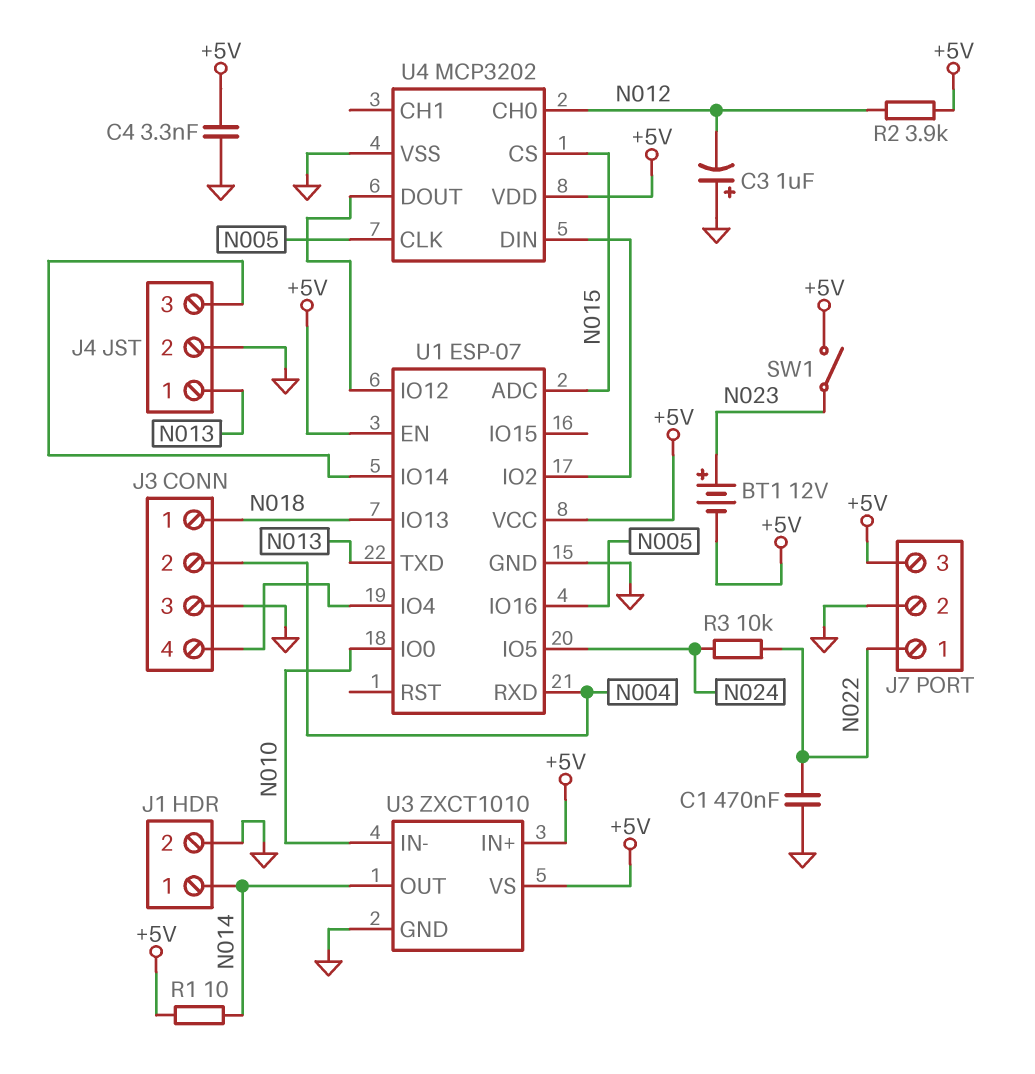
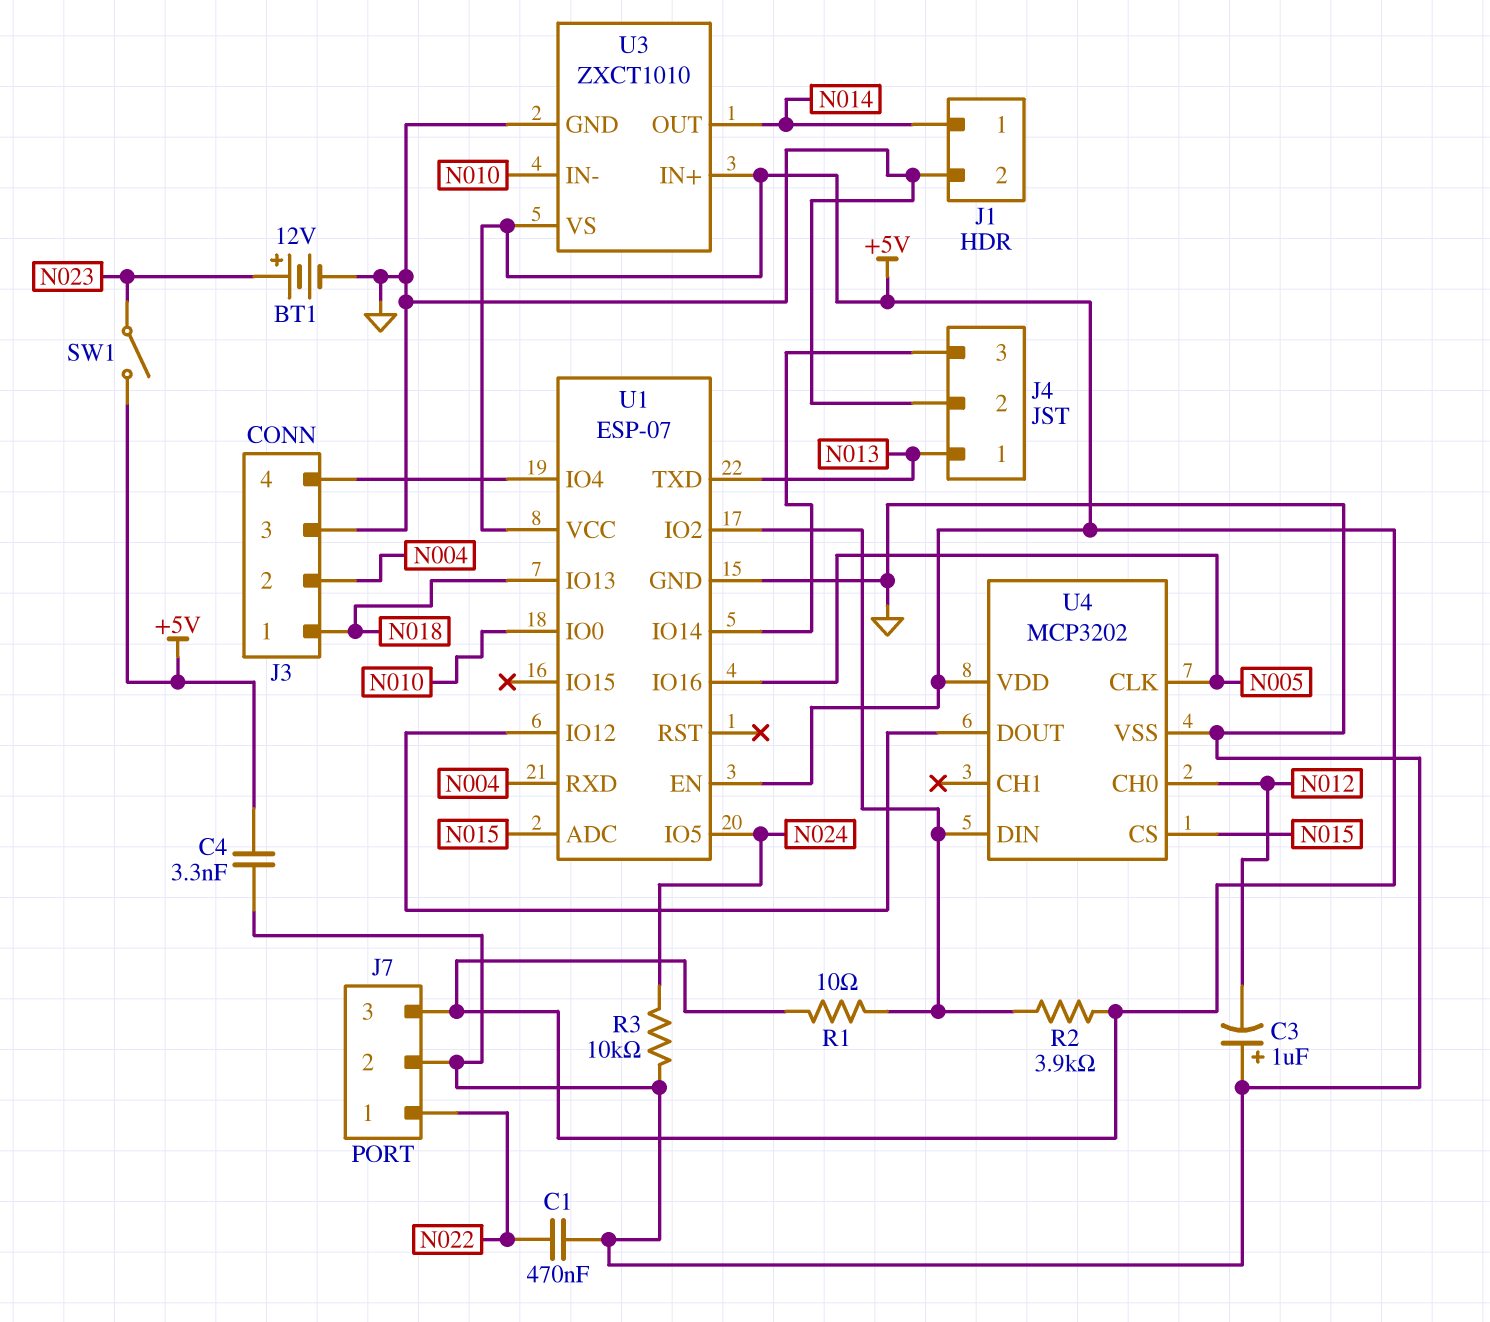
BT1: 12V (plus N023, minus +5V) -> 12V (plus N023, minus GND)
R1: 10 (+5V, N014) -> 10 (+5V, U1/IO2)
R2: 3.9k (+5V, N012) -> 3.9k (+5V, U1/IO2)
R3: 10k (N022, N024) -> 10k (GND, N024)

